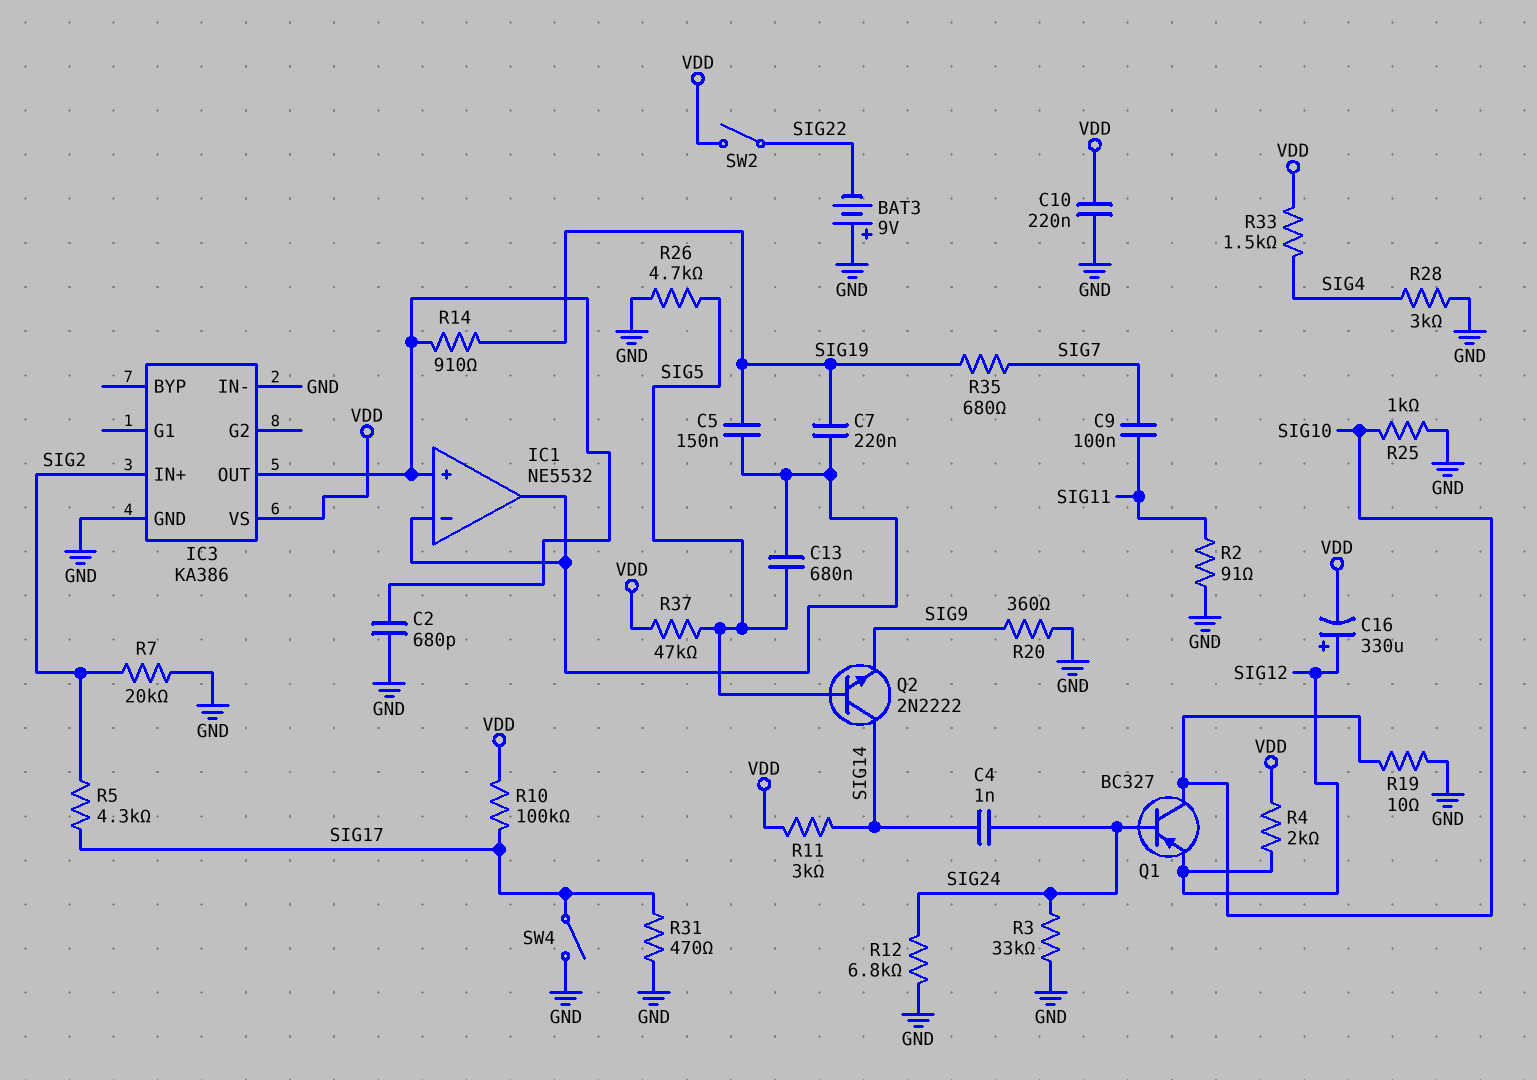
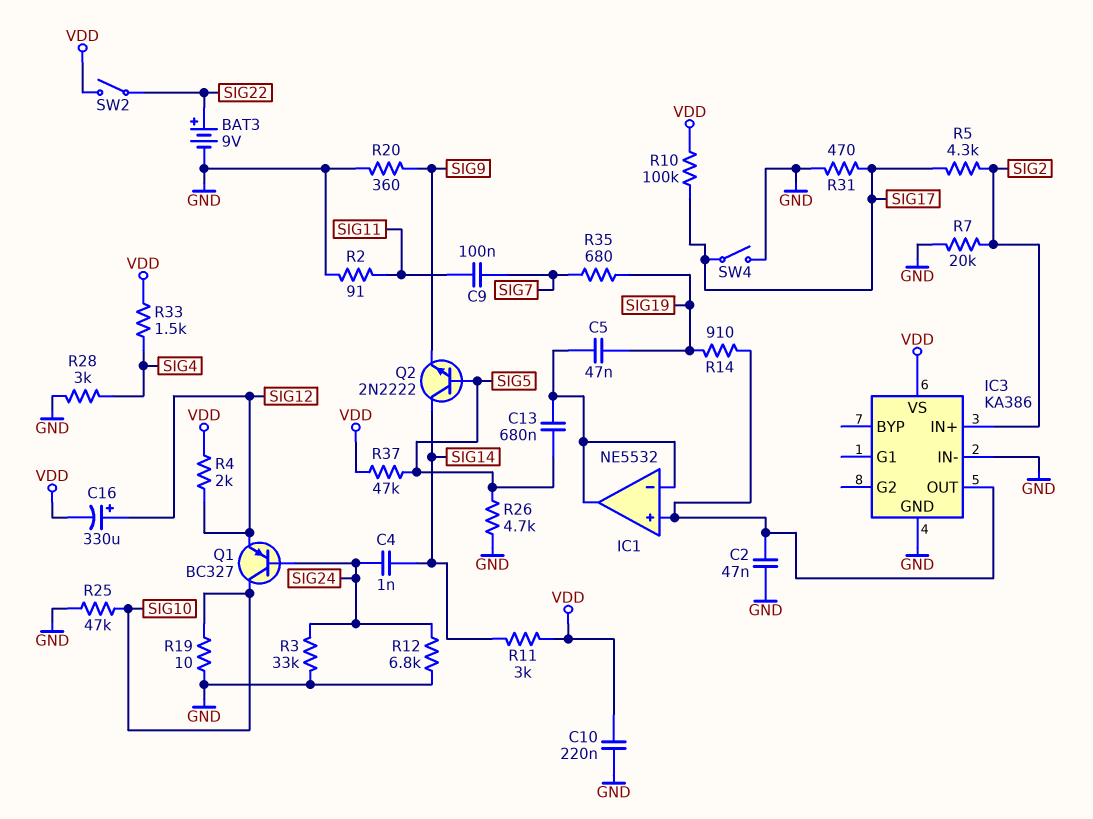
BAT3: 9V (plus GND, minus SIG22) -> 9V (plus SIG22, minus GND)
C2: 680pF (GND, IC1/in+) -> 47nF (GND, IC1/in+)
C5: 150nF (IC1/in-, SIG19) -> 47nF (IC1/in-, SIG19)
C7: 220nF (IC1/in-, SIG19) -> none
R25: 1k (GND, SIG10) -> 47k (GND, SIG10)

